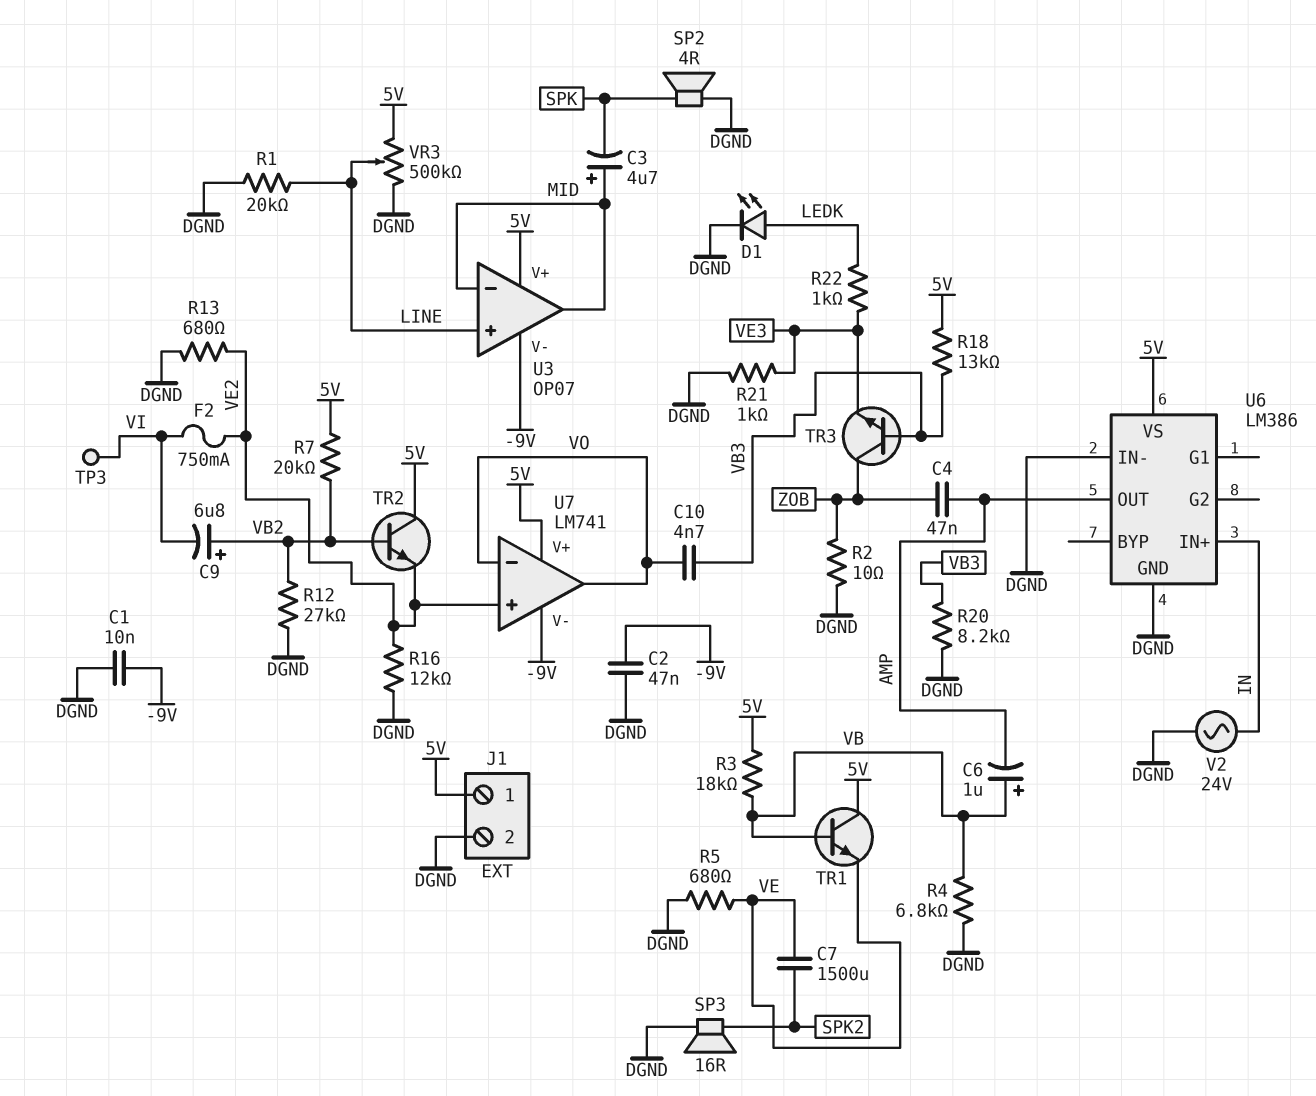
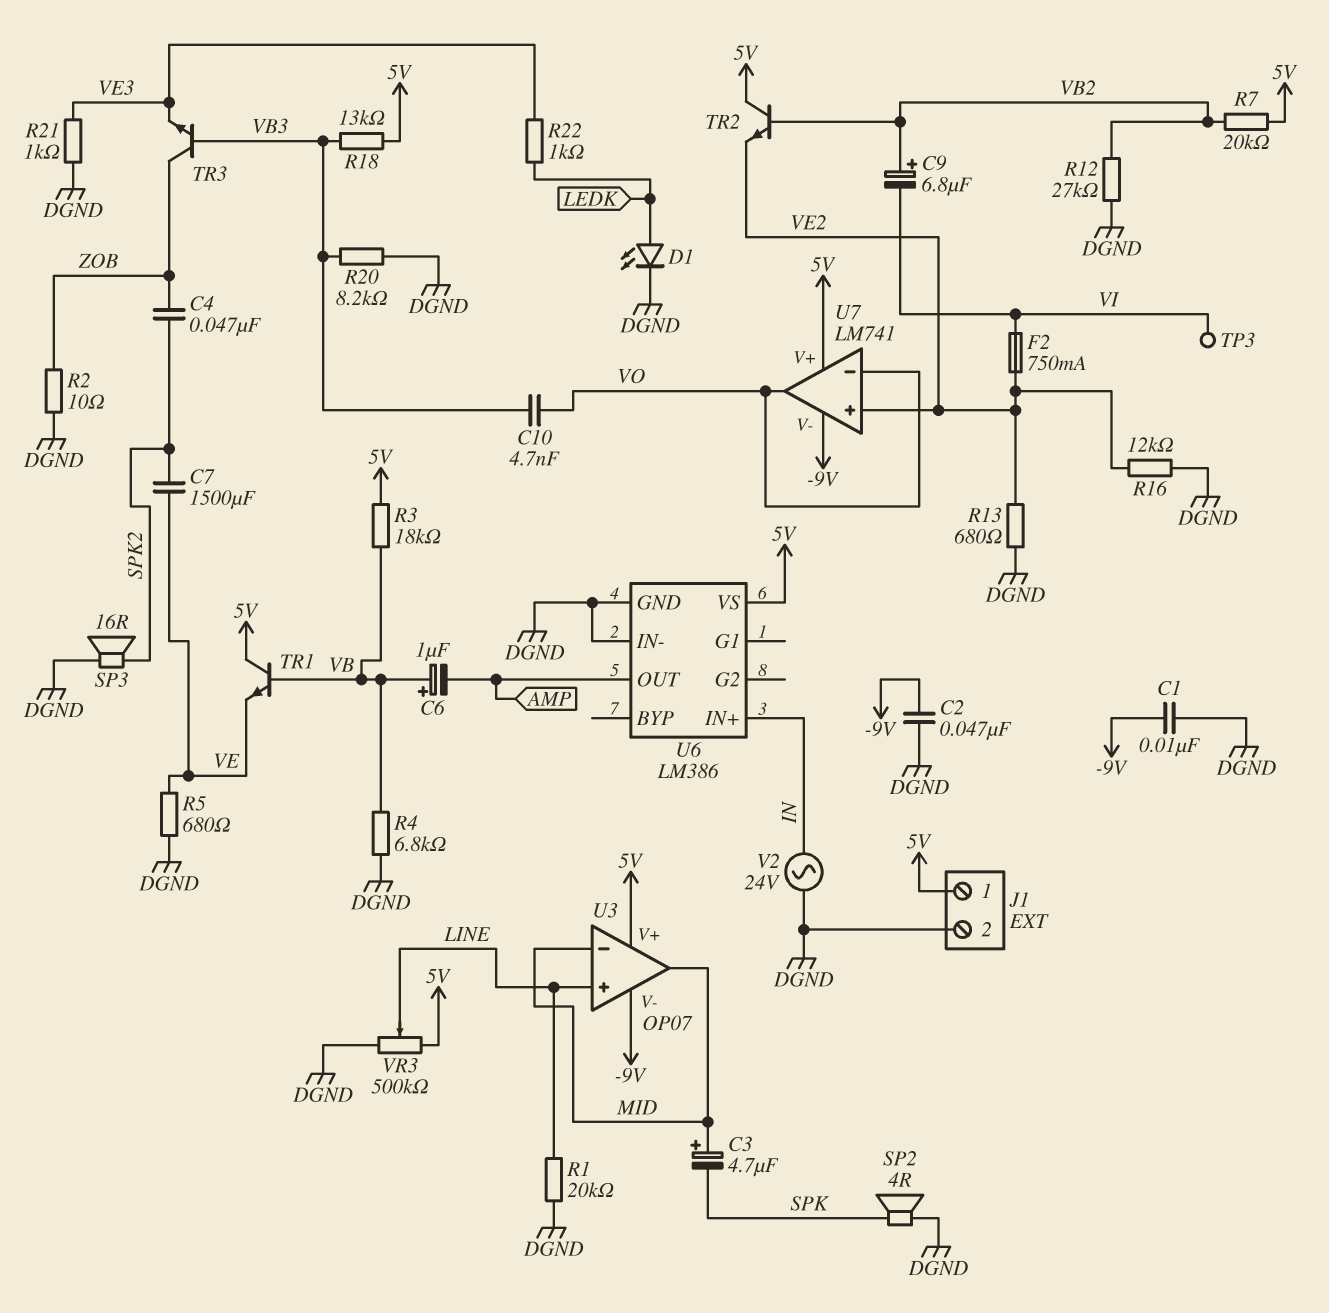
C4: 47nF (AMP, ZOB) -> 47nF (SPK2, ZOB)

